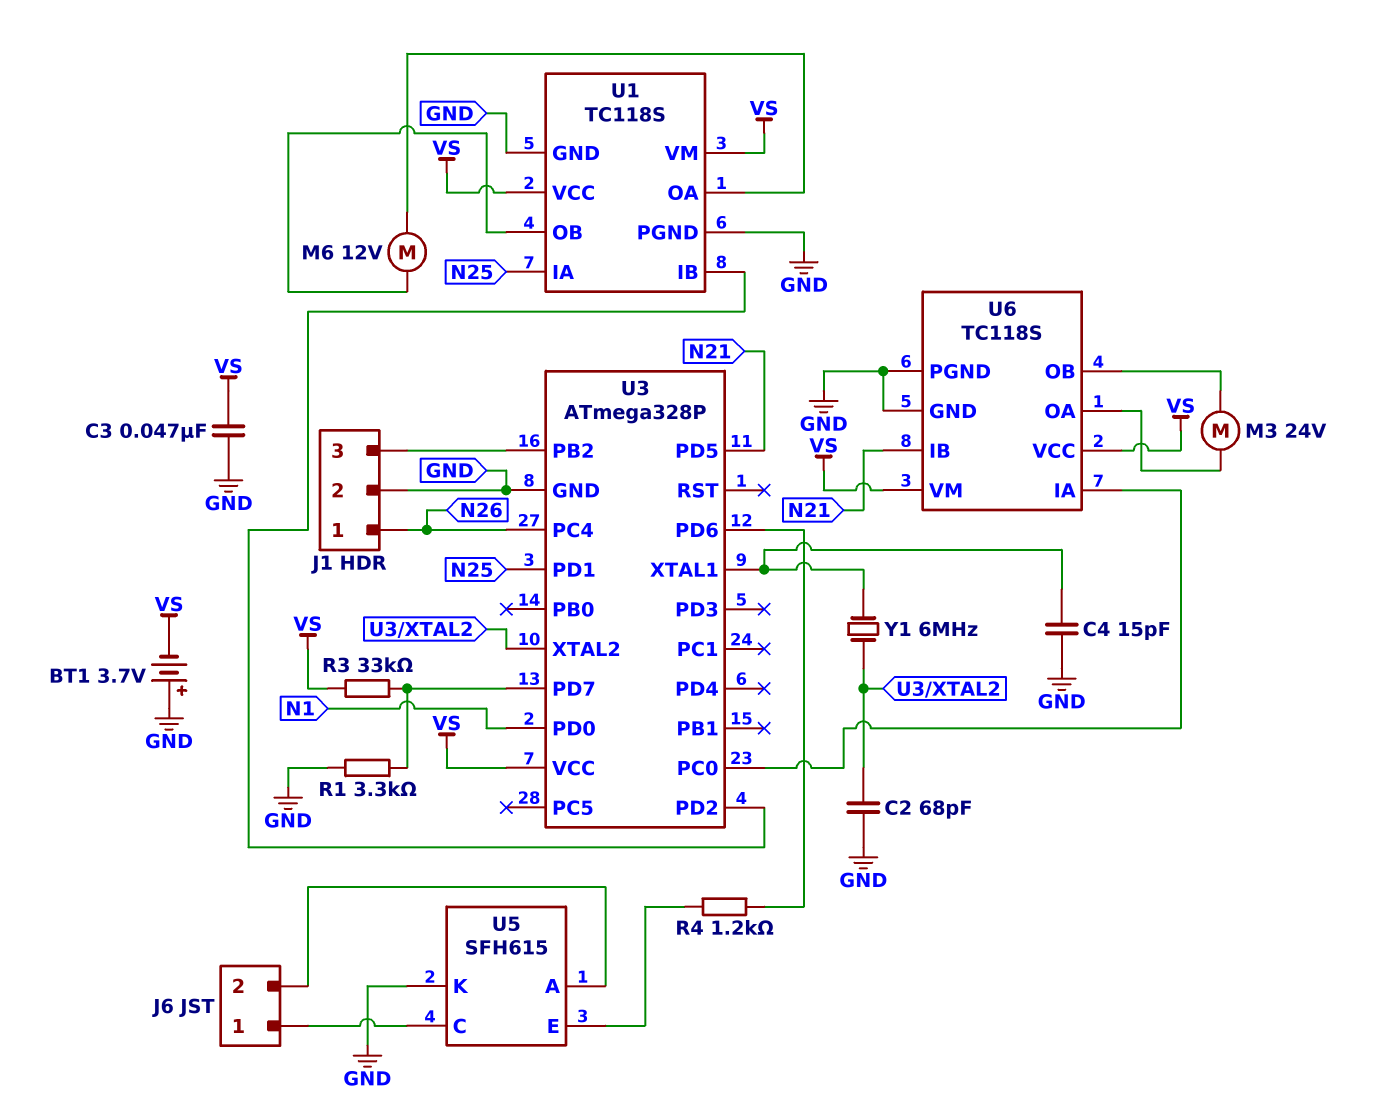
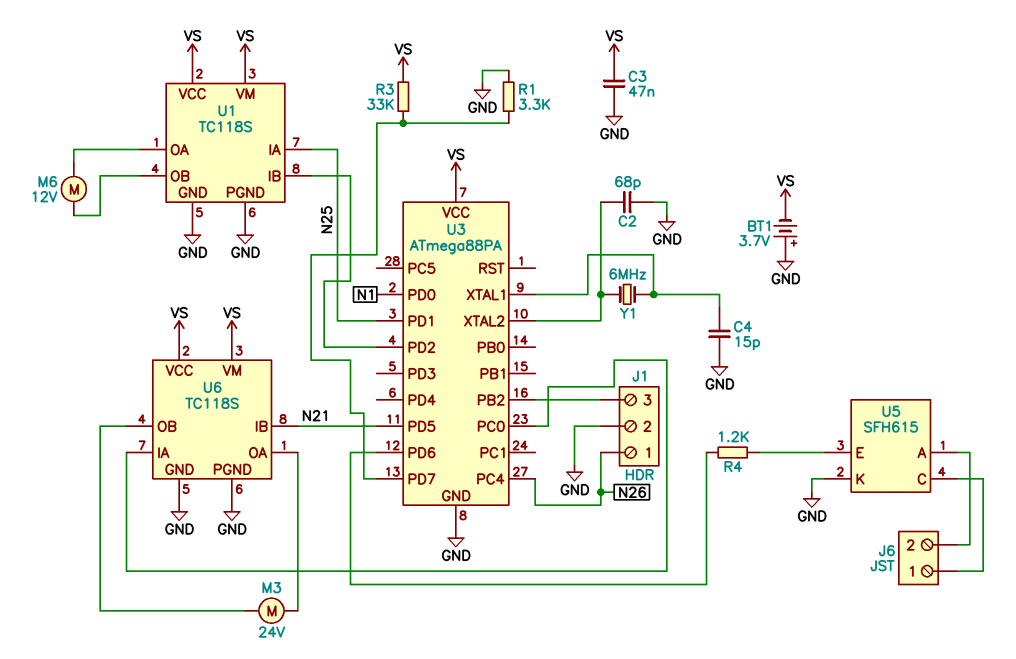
U3: ATmega328P -> ATmega88PA

